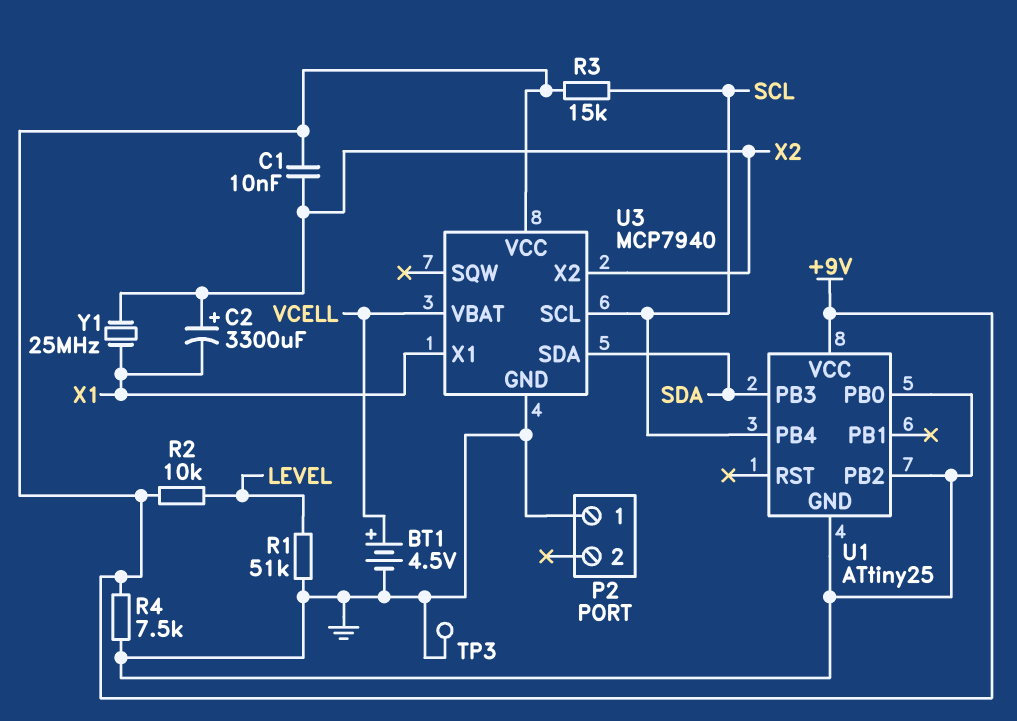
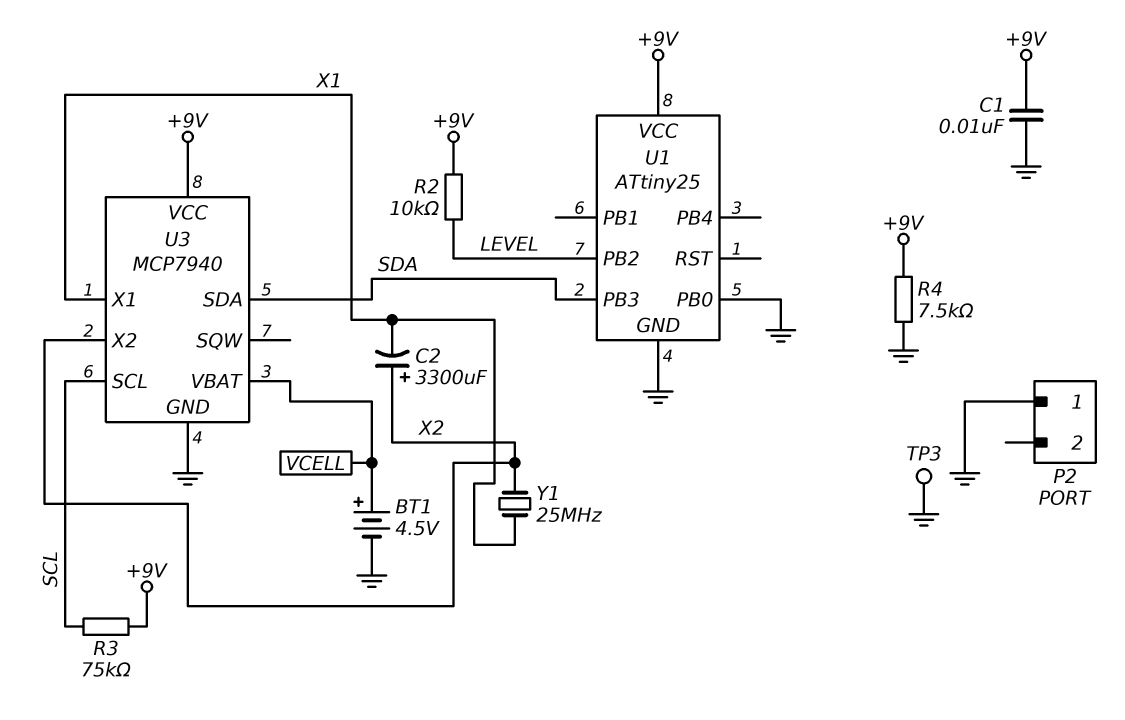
C1: 10nF (+9V, X2) -> 10nF (+9V, GND)
R1: 51k (GND, LEVEL) -> none
R3: 15k (+9V, SCL) -> 75k (+9V, SCL)
U1 pin PB2: GND -> LEVEL
U1 pin PB4: SCL -> none

